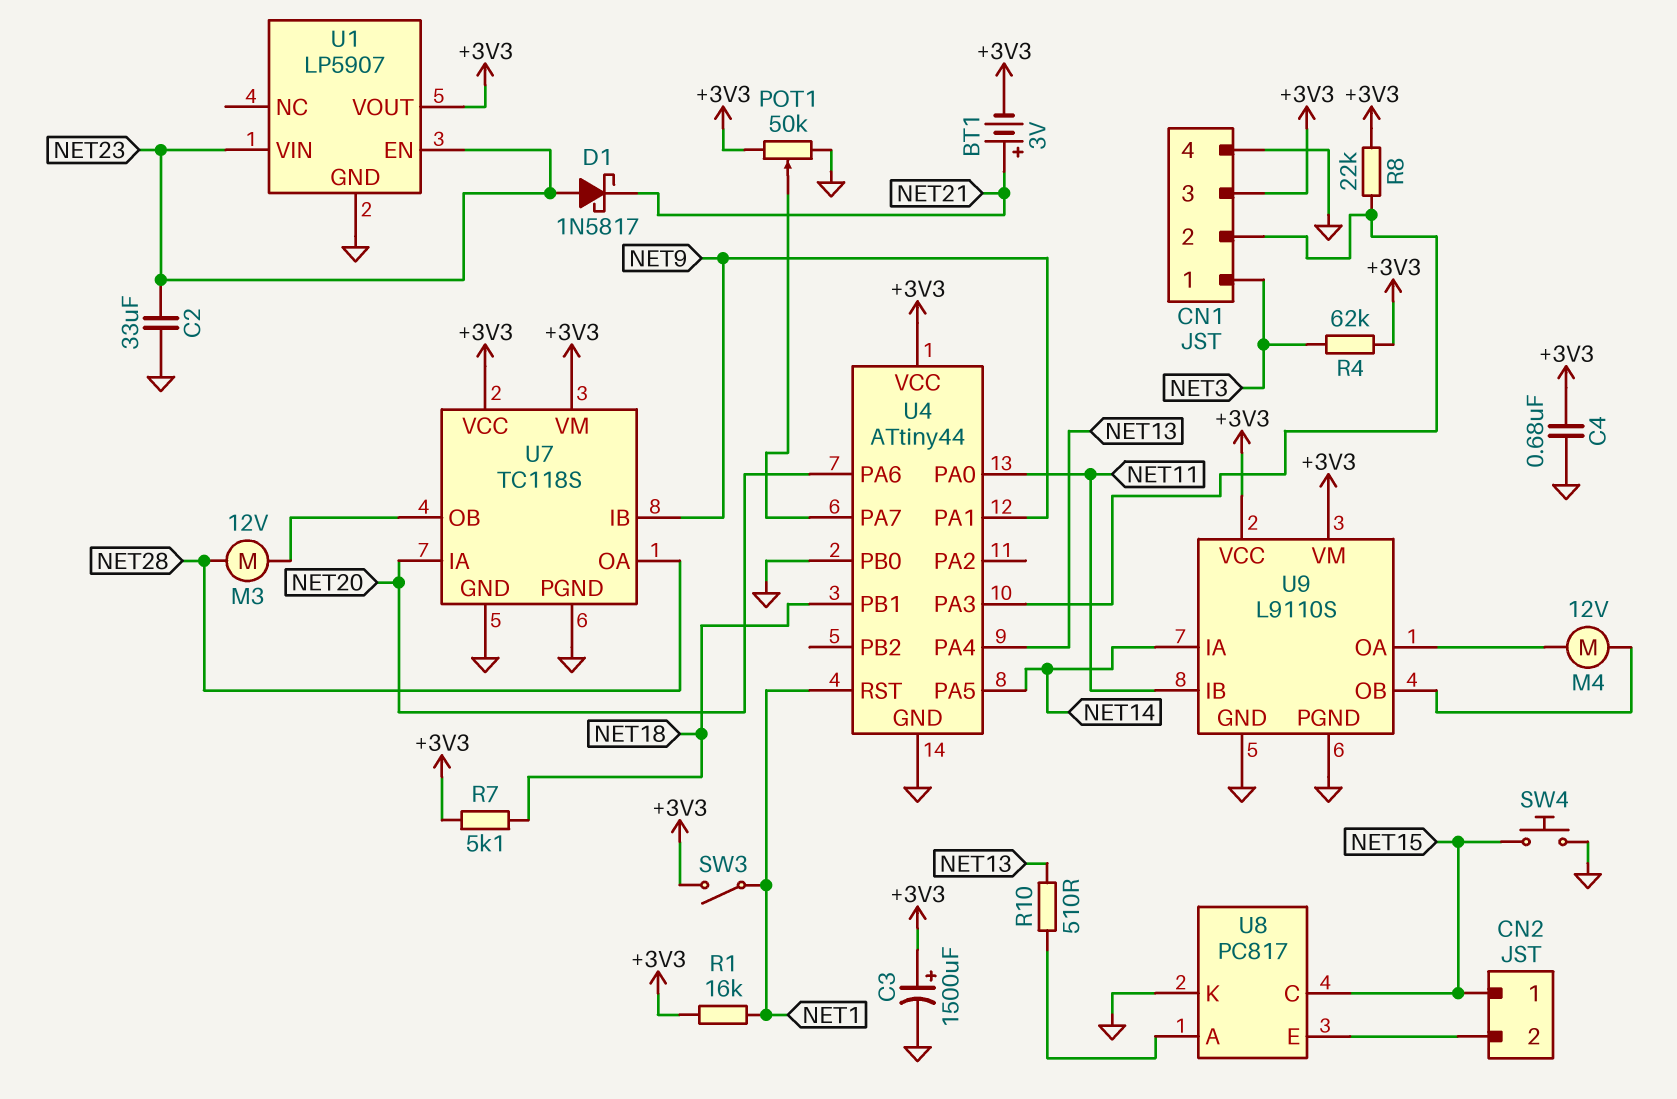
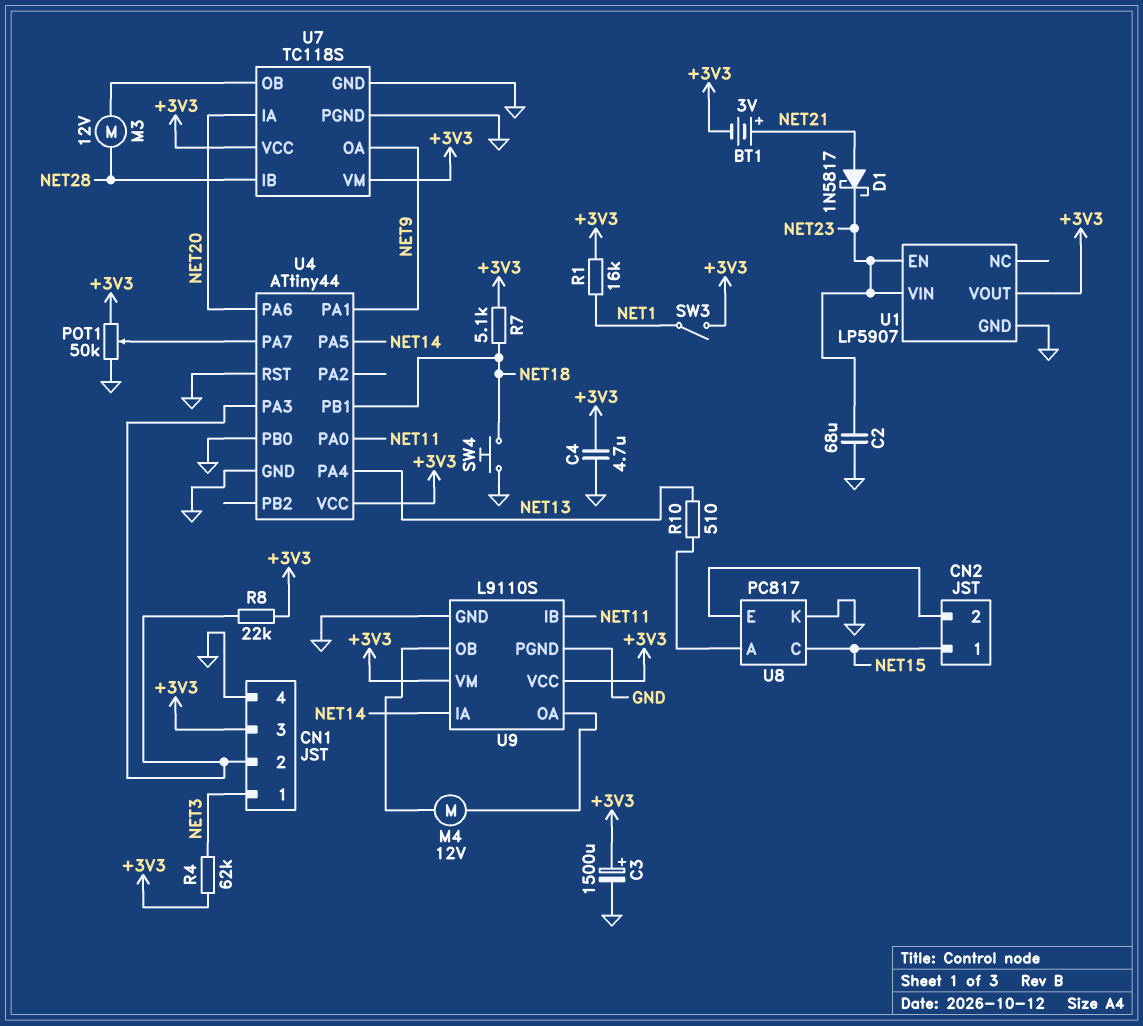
C2: 33uF (GND, NET23) -> 68uF (GND, NET23)
C4: 680nF (+3V3, GND) -> 4.7uF (+3V3, GND)
D1: schottky 1N5817 (A NET23, K NET21) -> schottky 1N5817 (A NET21, K NET23)
SW4: button (GND, NET15) -> button (GND, NET18)
U4 pin RST: NET1 -> GND
U7 pin IB: NET9 -> NET28
U7 pin OA: NET28 -> NET9

